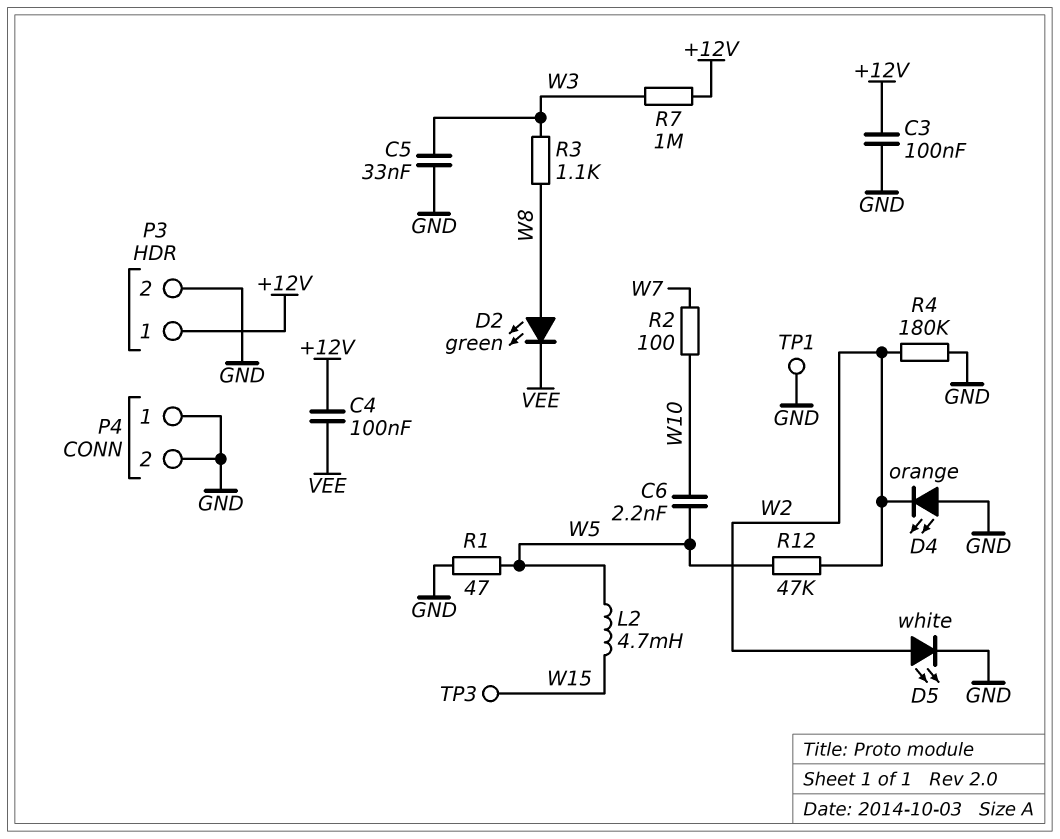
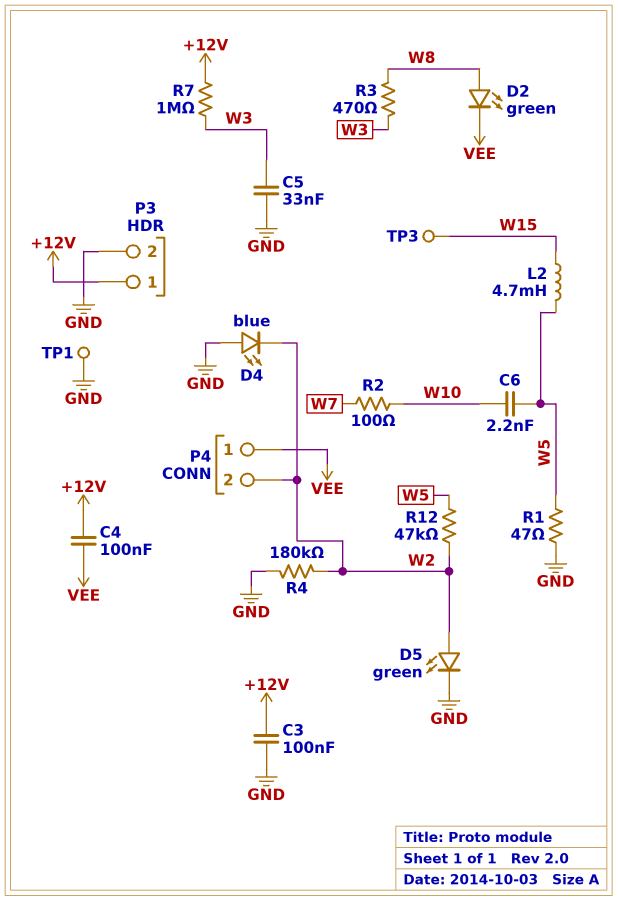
D4: LED orange (A GND, K W2) -> LED blue (A GND, K W2)
D5: LED white (A W2, K GND) -> LED green (A W2, K GND)
P4 pin 1: GND -> VEE
P4 pin 2: GND -> W2
R3: 1.1k (W3, W8) -> 470 (W3, W8)

